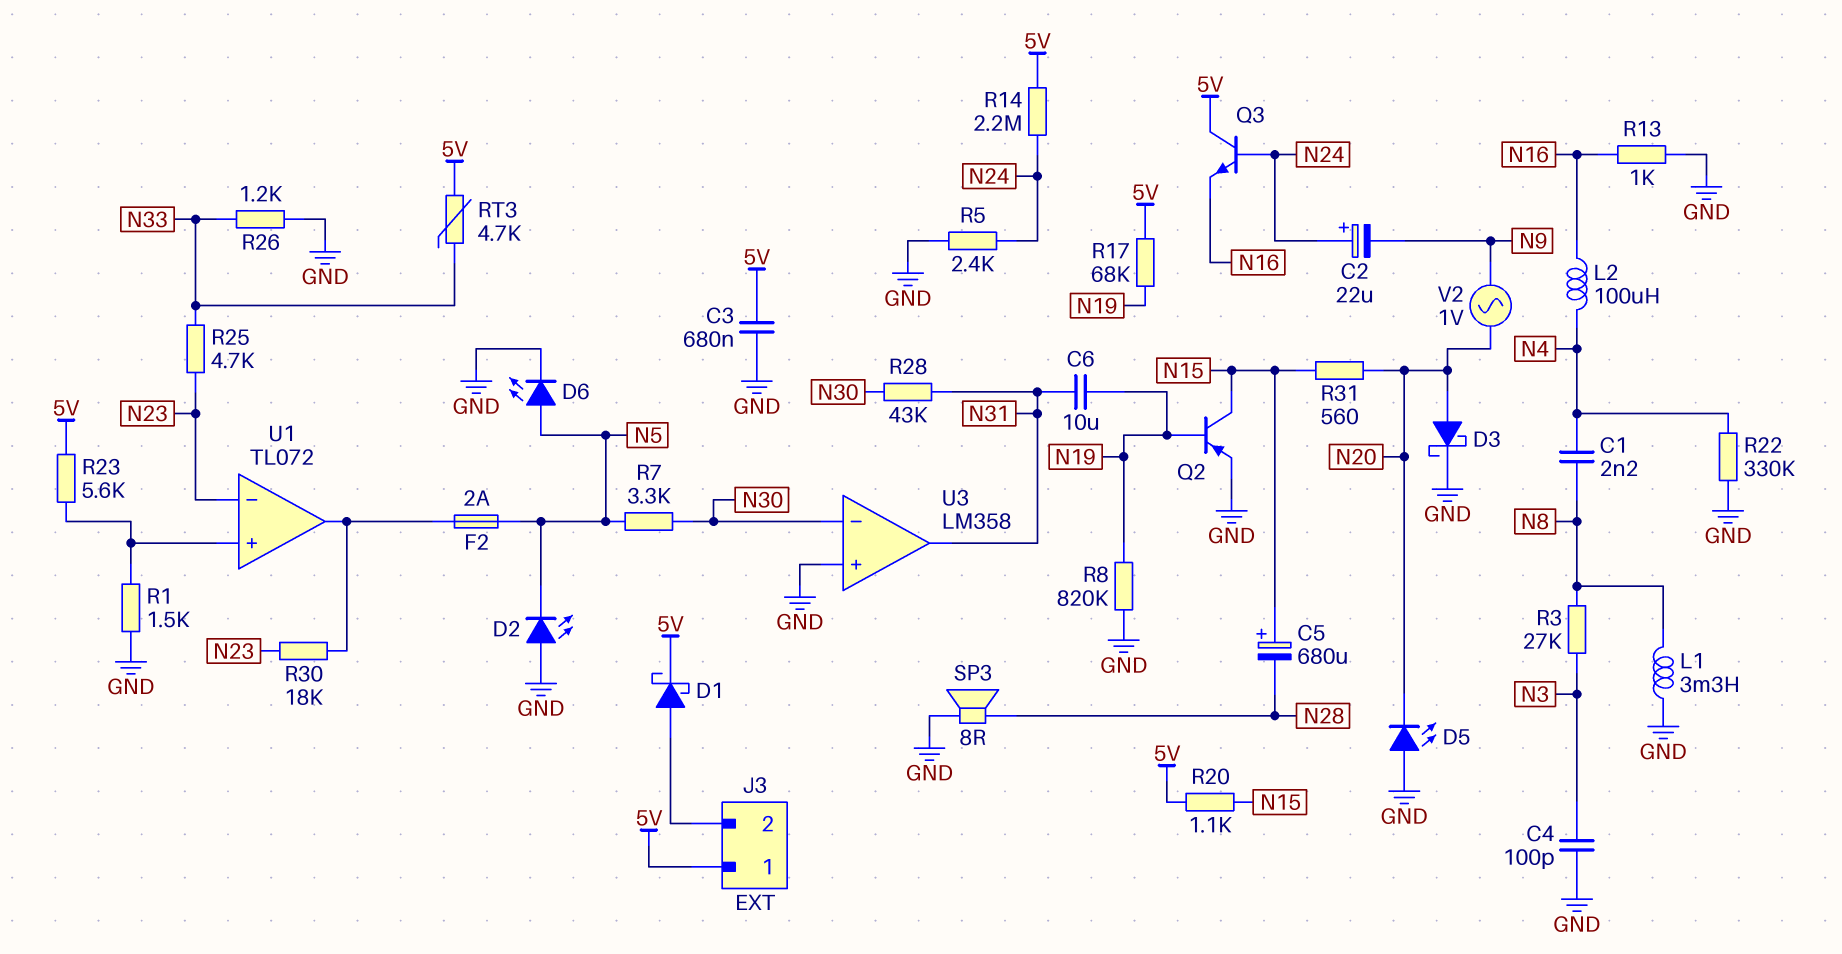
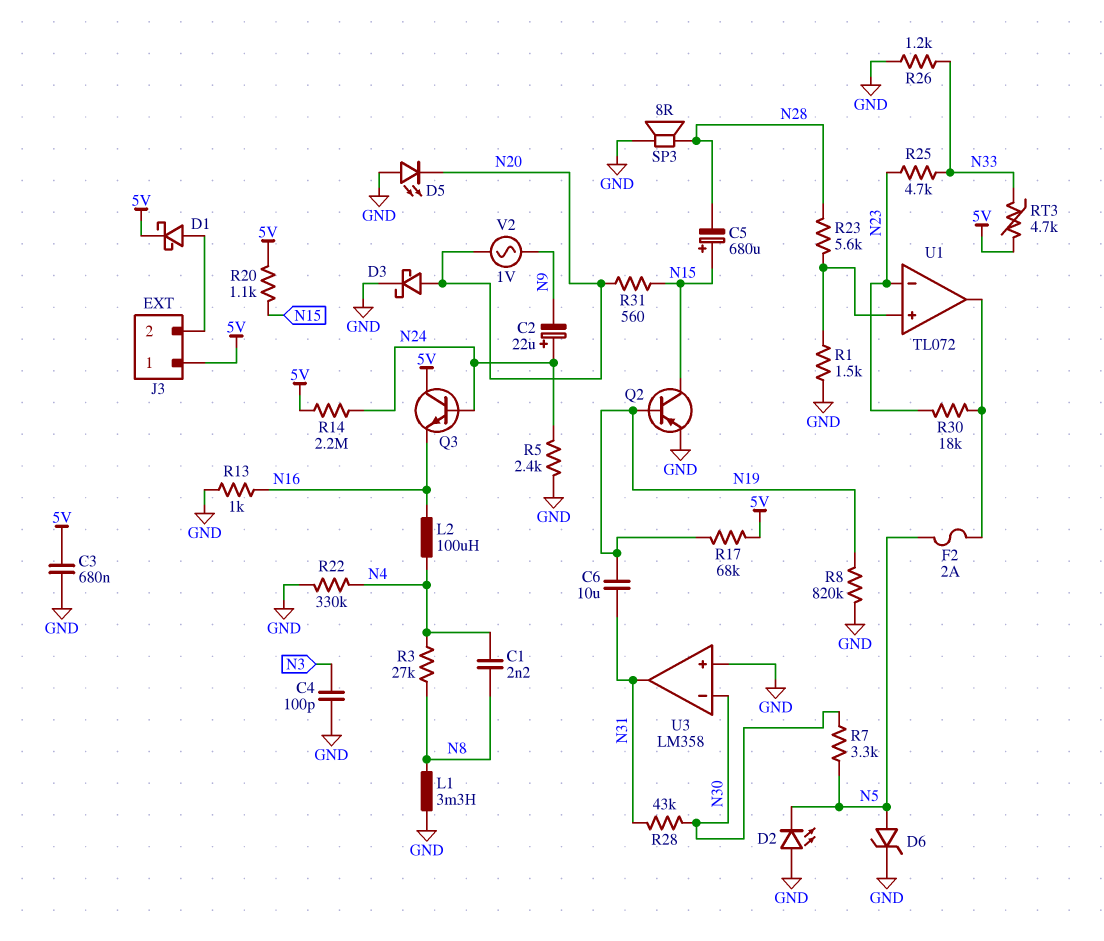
D6: LED (A N5, K GND) -> zener (A N5, K GND)
R3: 27k (N3, N8) -> 27k (N4, N8)
R23: 5.6k (5V, U1/in+) -> 5.6k (N28, U1/in+)

